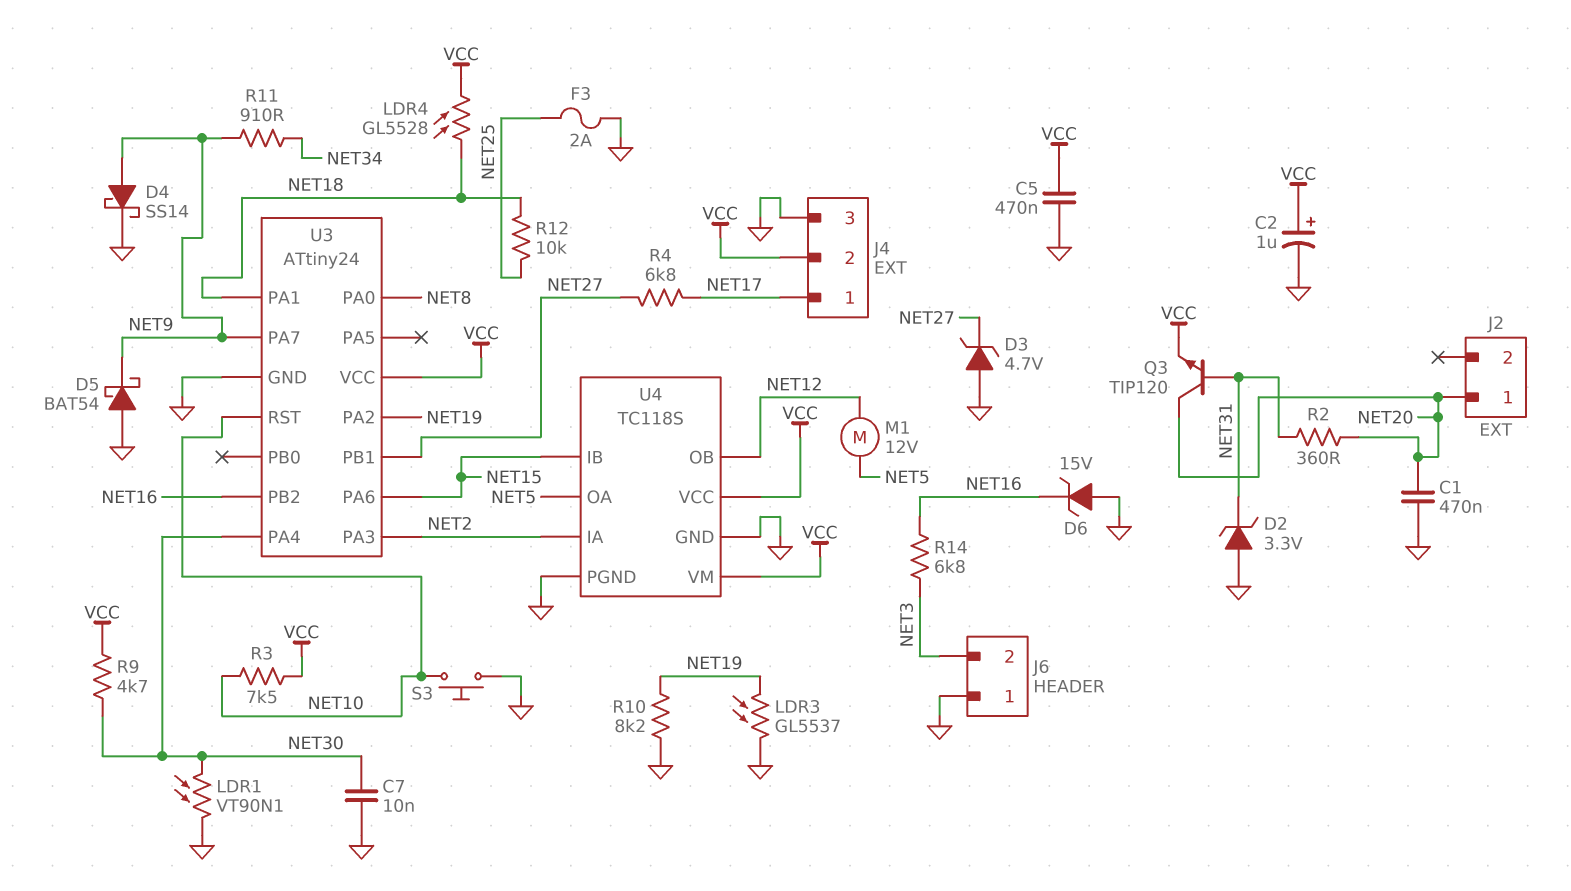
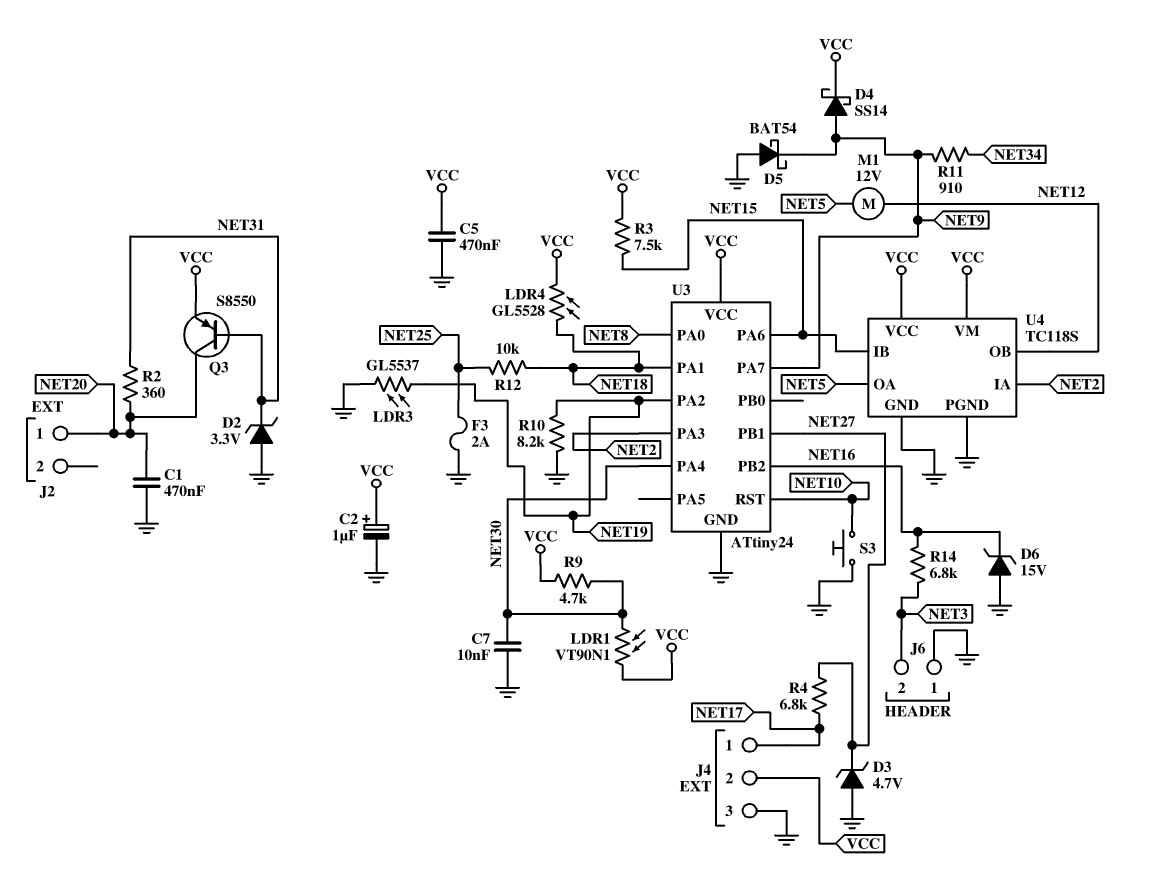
D4: schottky SS14 (A NET9, K GND) -> schottky SS14 (A NET9, K VCC)
LDR1: VT90N1 (GND, NET30) -> VT90N1 (NET30, VCC)
Q3: NPN TIP120 (B NET31, C NET20, E VCC) -> PNP S8550 (B NET31, C NET20, E VCC)
R3: 7.5k (NET10, VCC) -> 7.5k (NET15, VCC)

